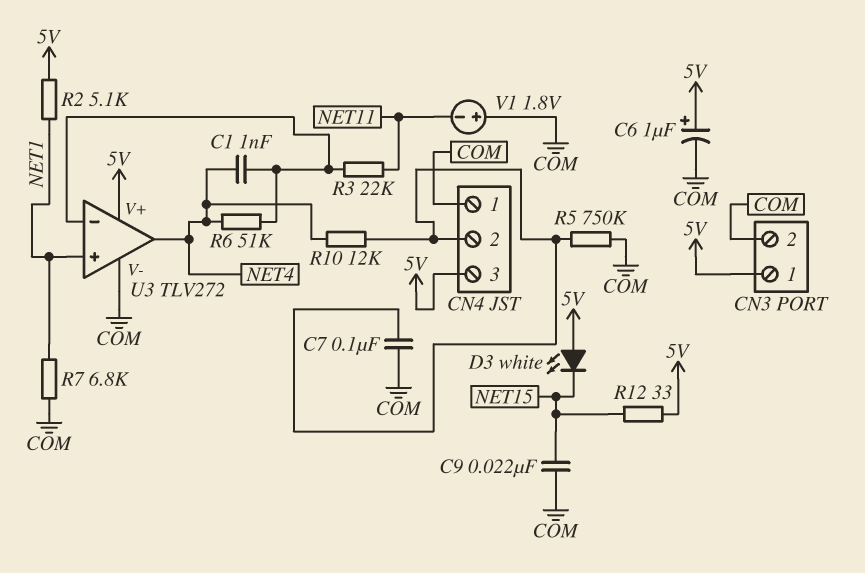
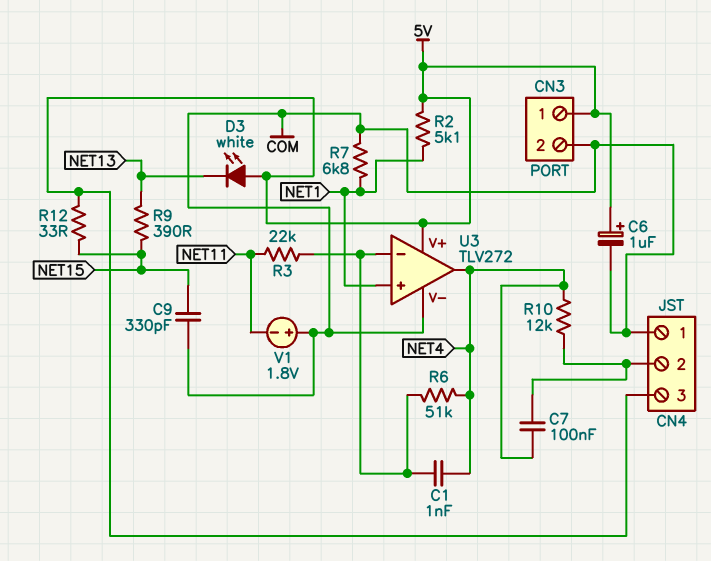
C7: 100nF (CN4/2, COM) -> 100nF (CN4/2, NET4)
C9: 22nF (COM, NET15) -> 330pF (COM, NET15)
D3: LED white (A 5V, K NET15) -> LED white (A 5V, K NET13)
R5: 750k (CN4/2, COM) -> none
R9: none -> 390 (NET13, NET15)

